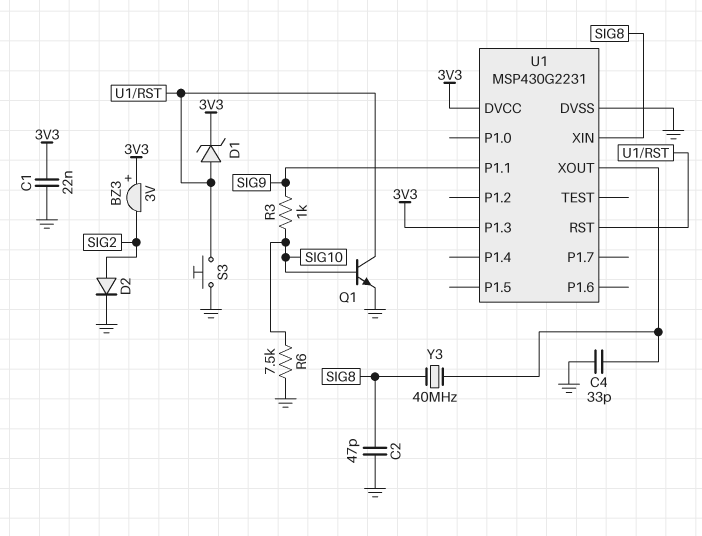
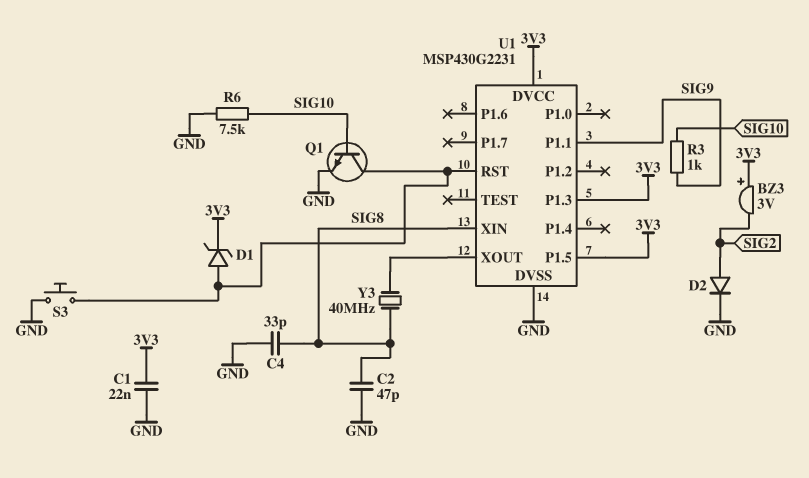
C4: 33pF (GND, U1/XOUT) -> 33pF (GND, SIG8)
U1 pin P1.5: none -> 3V3

